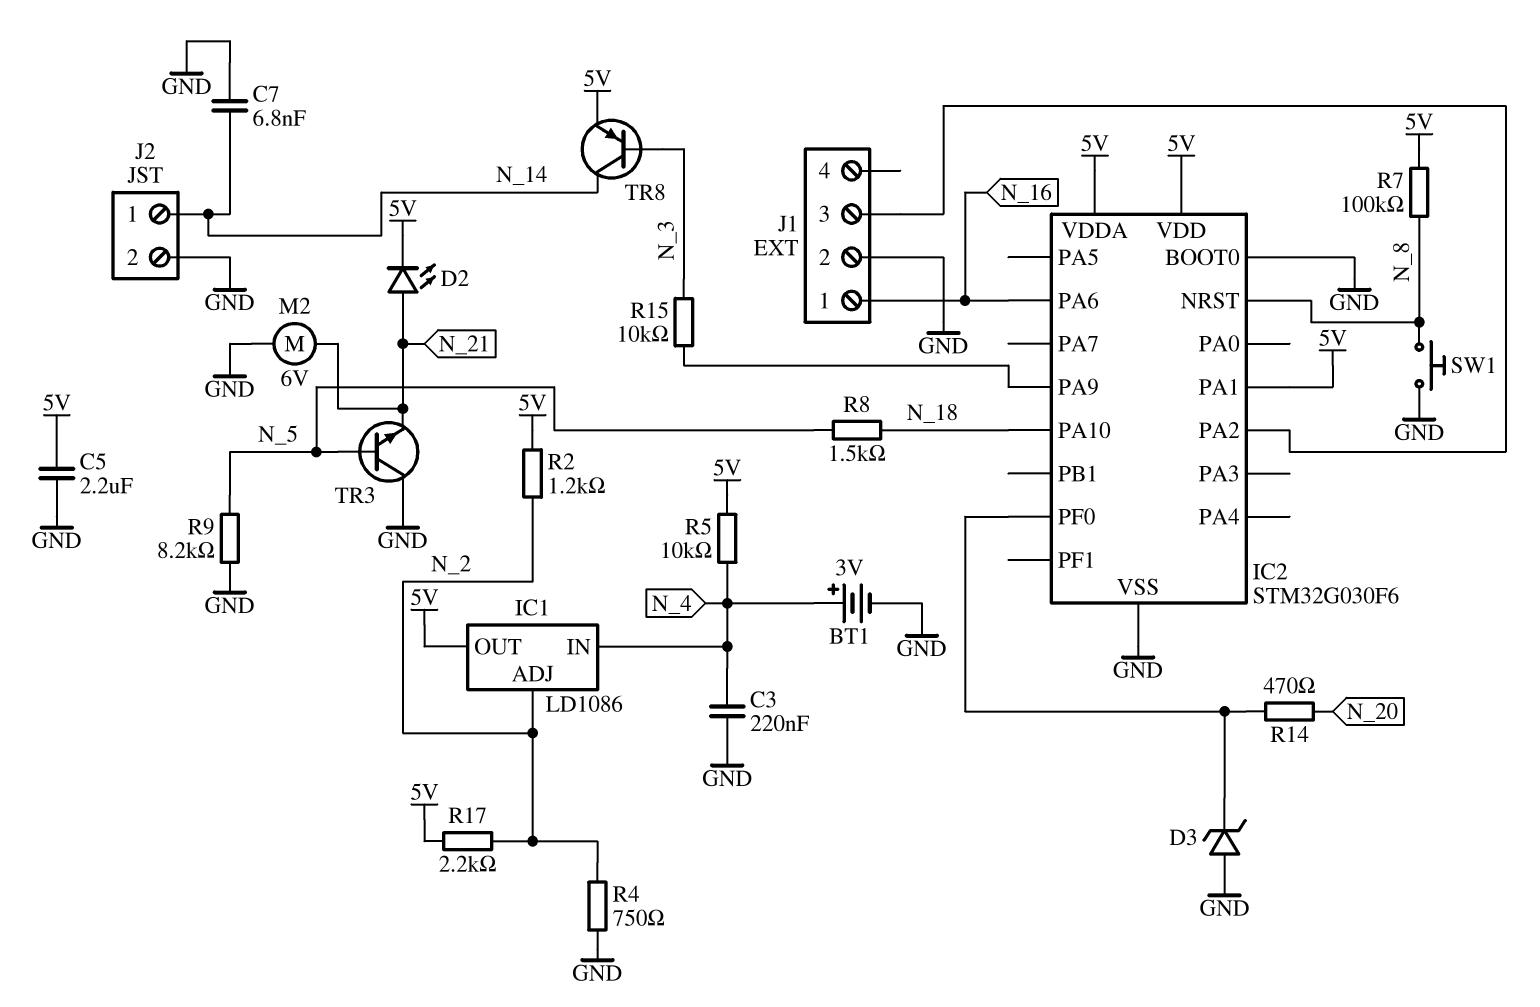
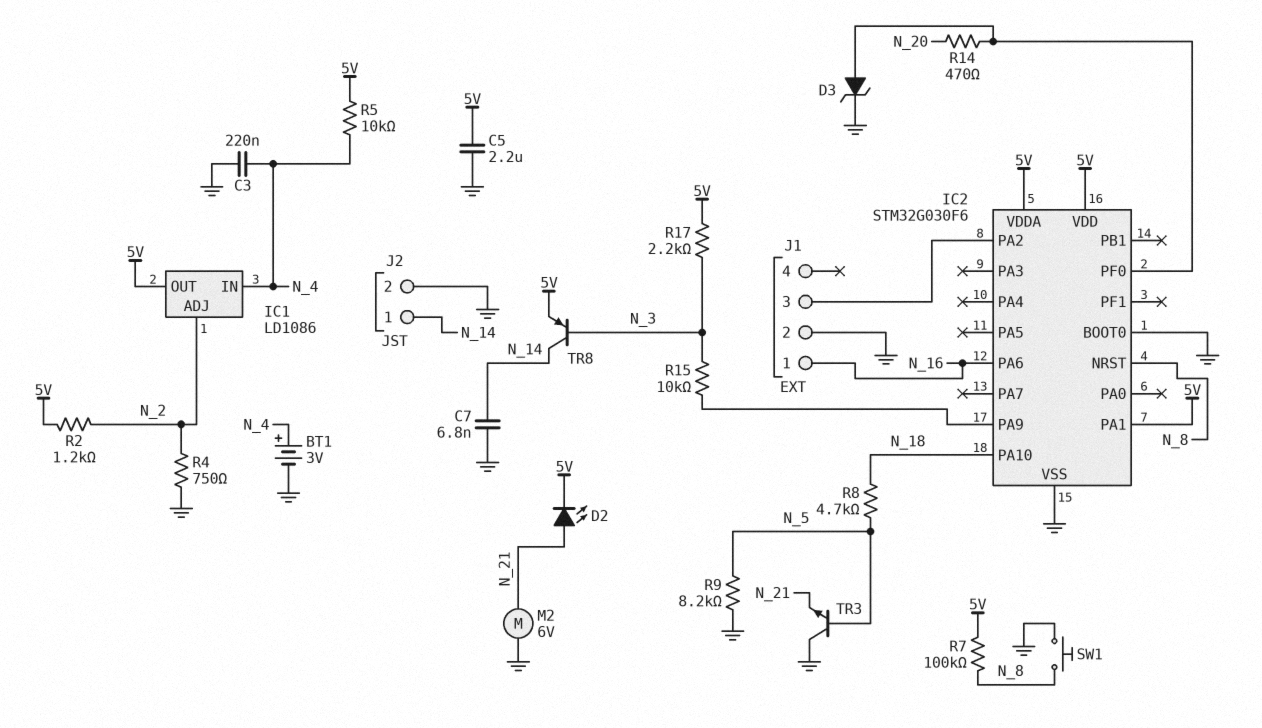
D3: zener (A GND, K IC2/PF0) -> zener (A IC2/PF0, K GND)
R8: 1.5k (N_5, N_18) -> 4.7k (N_5, N_18)
R17: 2.2k (5V, N_2) -> 2.2k (5V, N_3)

